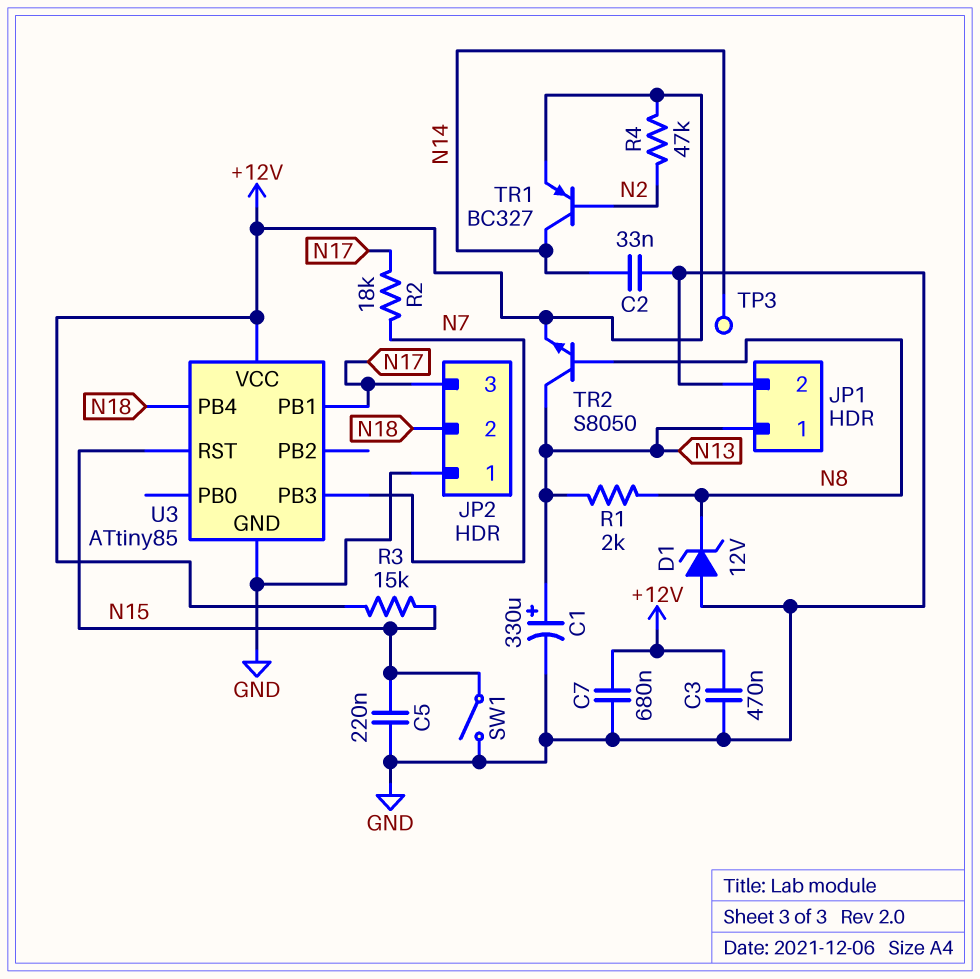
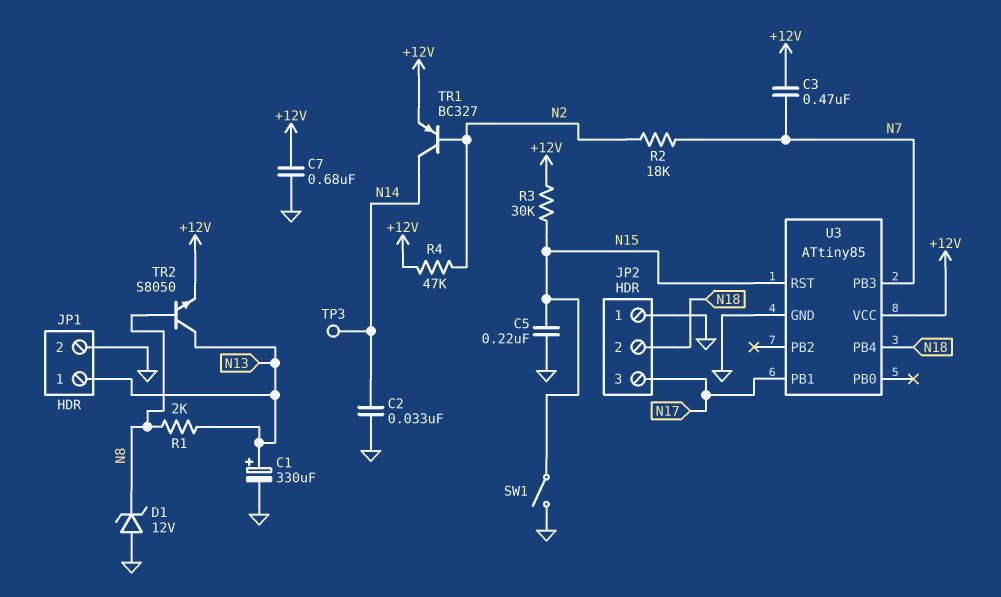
C3: 470nF (+12V, GND) -> 470nF (+12V, N7)
R2: 18k (N7, N17) -> 18k (N2, N7)
R3: 15k (+12V, N15) -> 30k (+12V, N15)

